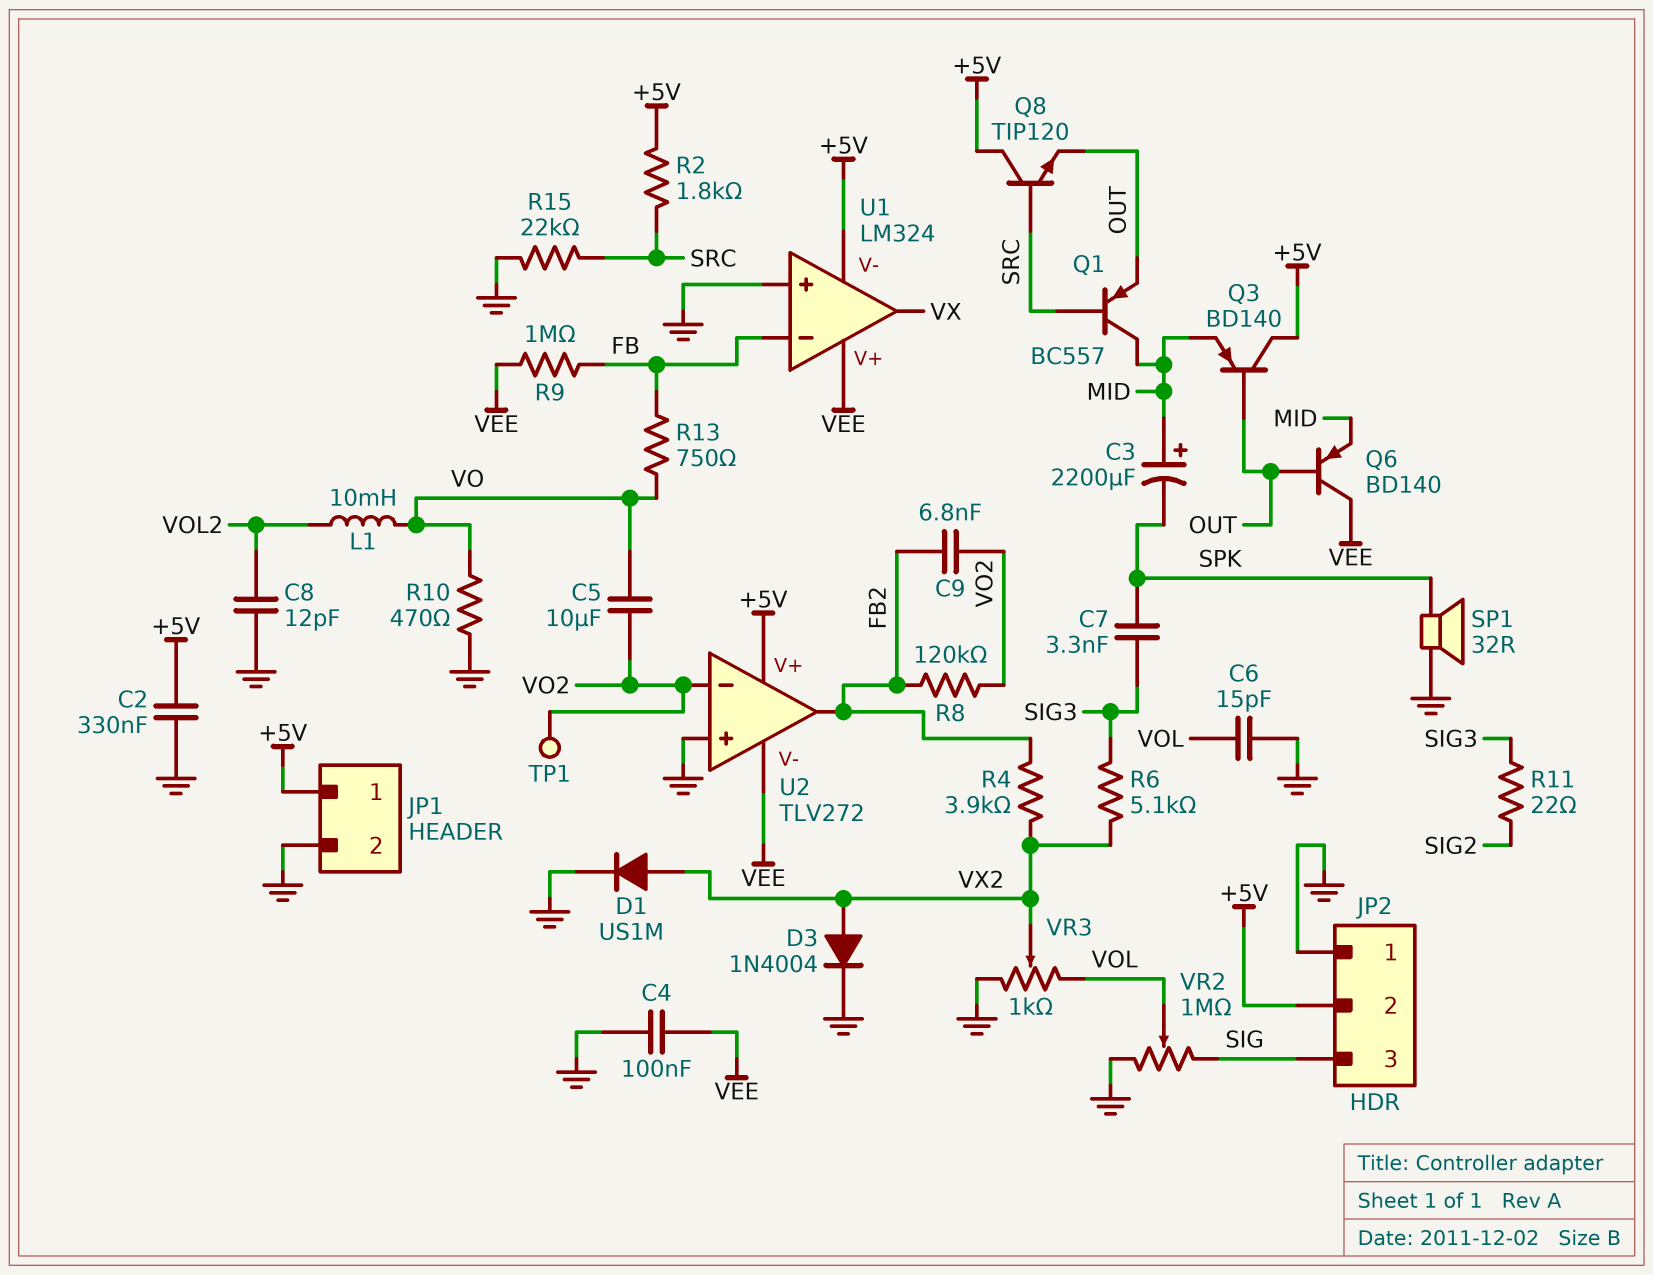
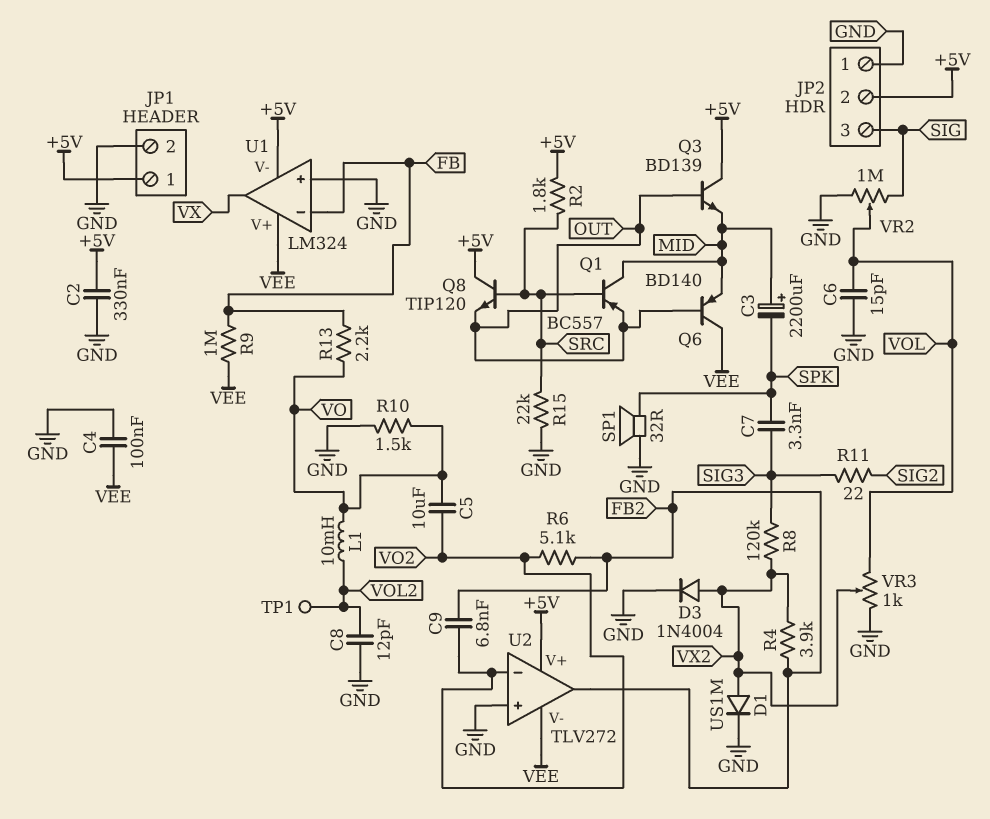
Q3: PNP BD140 (B OUT, C +5V, E MID) -> NPN BD139 (B OUT, C +5V, E MID)
R6: 5.1k (SIG3, VX2) -> 5.1k (FB2, VO2)
R8: 120k (FB2, VO2) -> 120k (SIG3, VX2)
R10: 470 (GND, VO) -> 1.5k (GND, VO)
R13: 750 (FB, VO) -> 2.2k (FB, VO)
TP1: test point (VO2) -> test point (VOL2)

